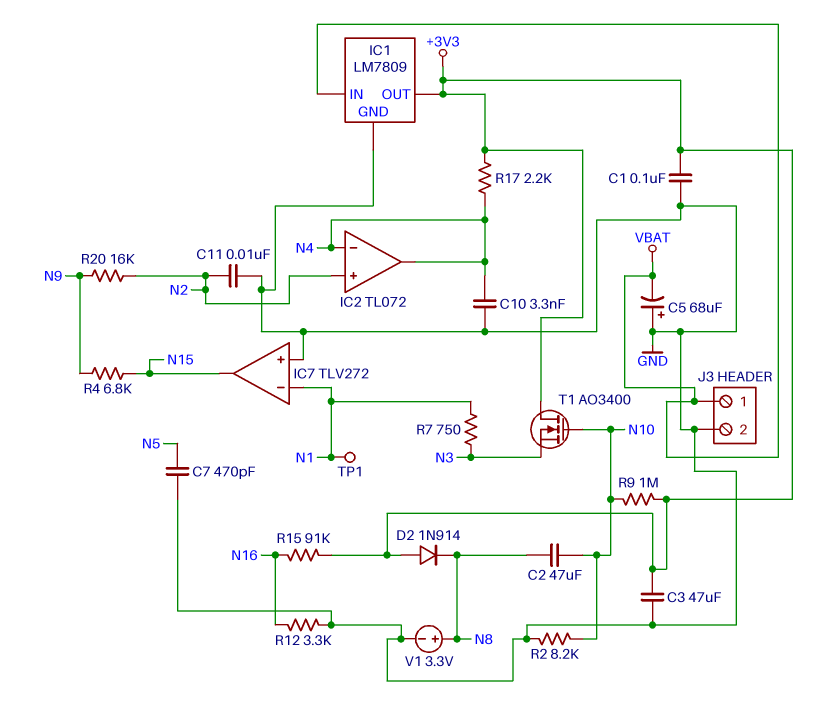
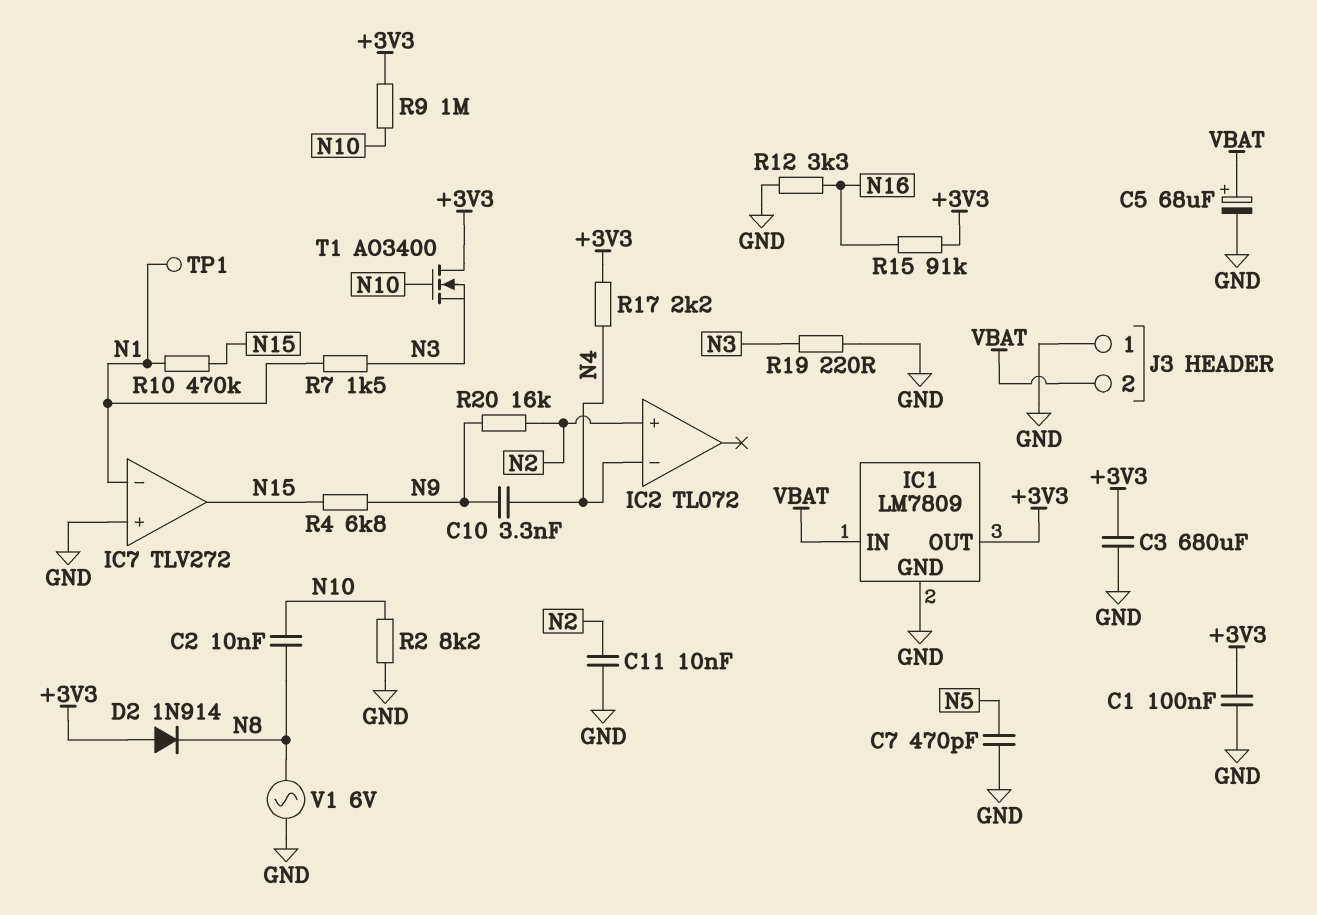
C2: 47uF (N8, N10) -> 10nF (N8, N10)
C3: 47uF (+3V3, GND) -> 680uF (+3V3, GND)
C5: 68uF (plus GND, minus VBAT) -> 68uF (plus VBAT, minus GND)
C10: 3.3nF (GND, N4) -> 3.3nF (N4, N9)
IC2 pin out: N4 -> none
J3 pin 1: VBAT -> GND
J3 pin 2: GND -> VBAT
R7: 750 (N1, N3) -> 1.5k (N1, N3)
R10: none -> 470k (N1, N15)
R19: none -> 220 (GND, N3)
V1: 3.3V (plus N8, minus GND) -> AC 6V (GND, N8)

